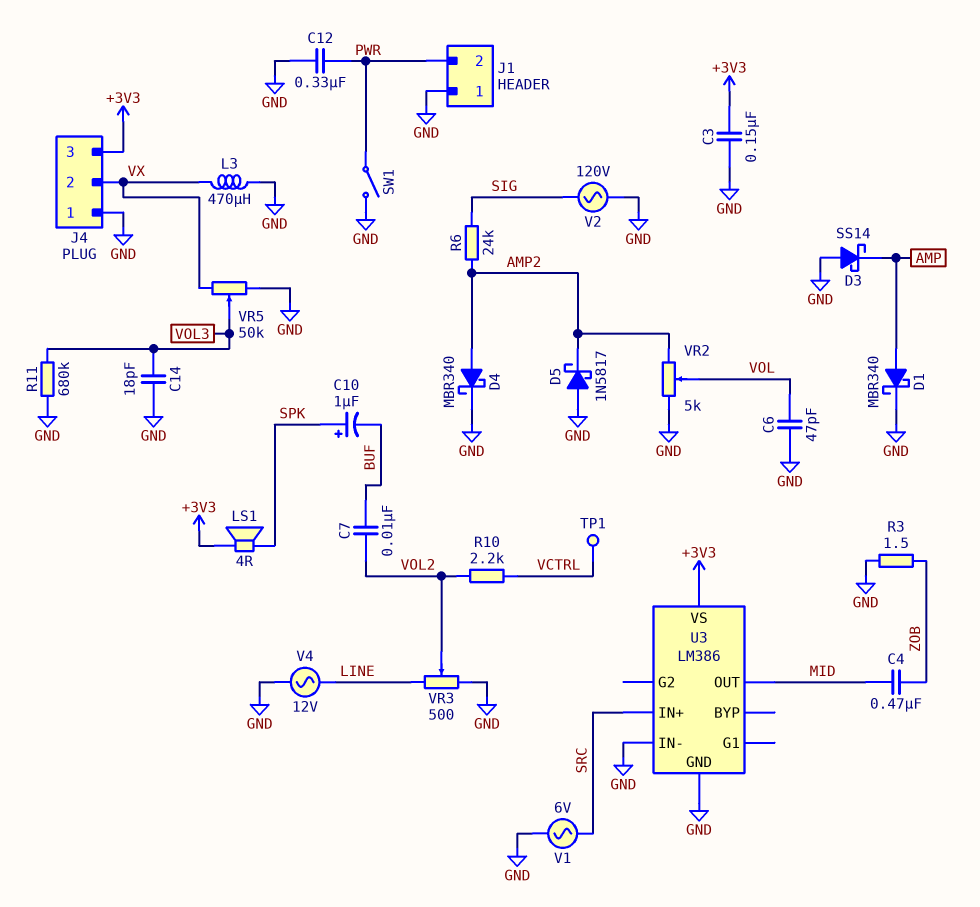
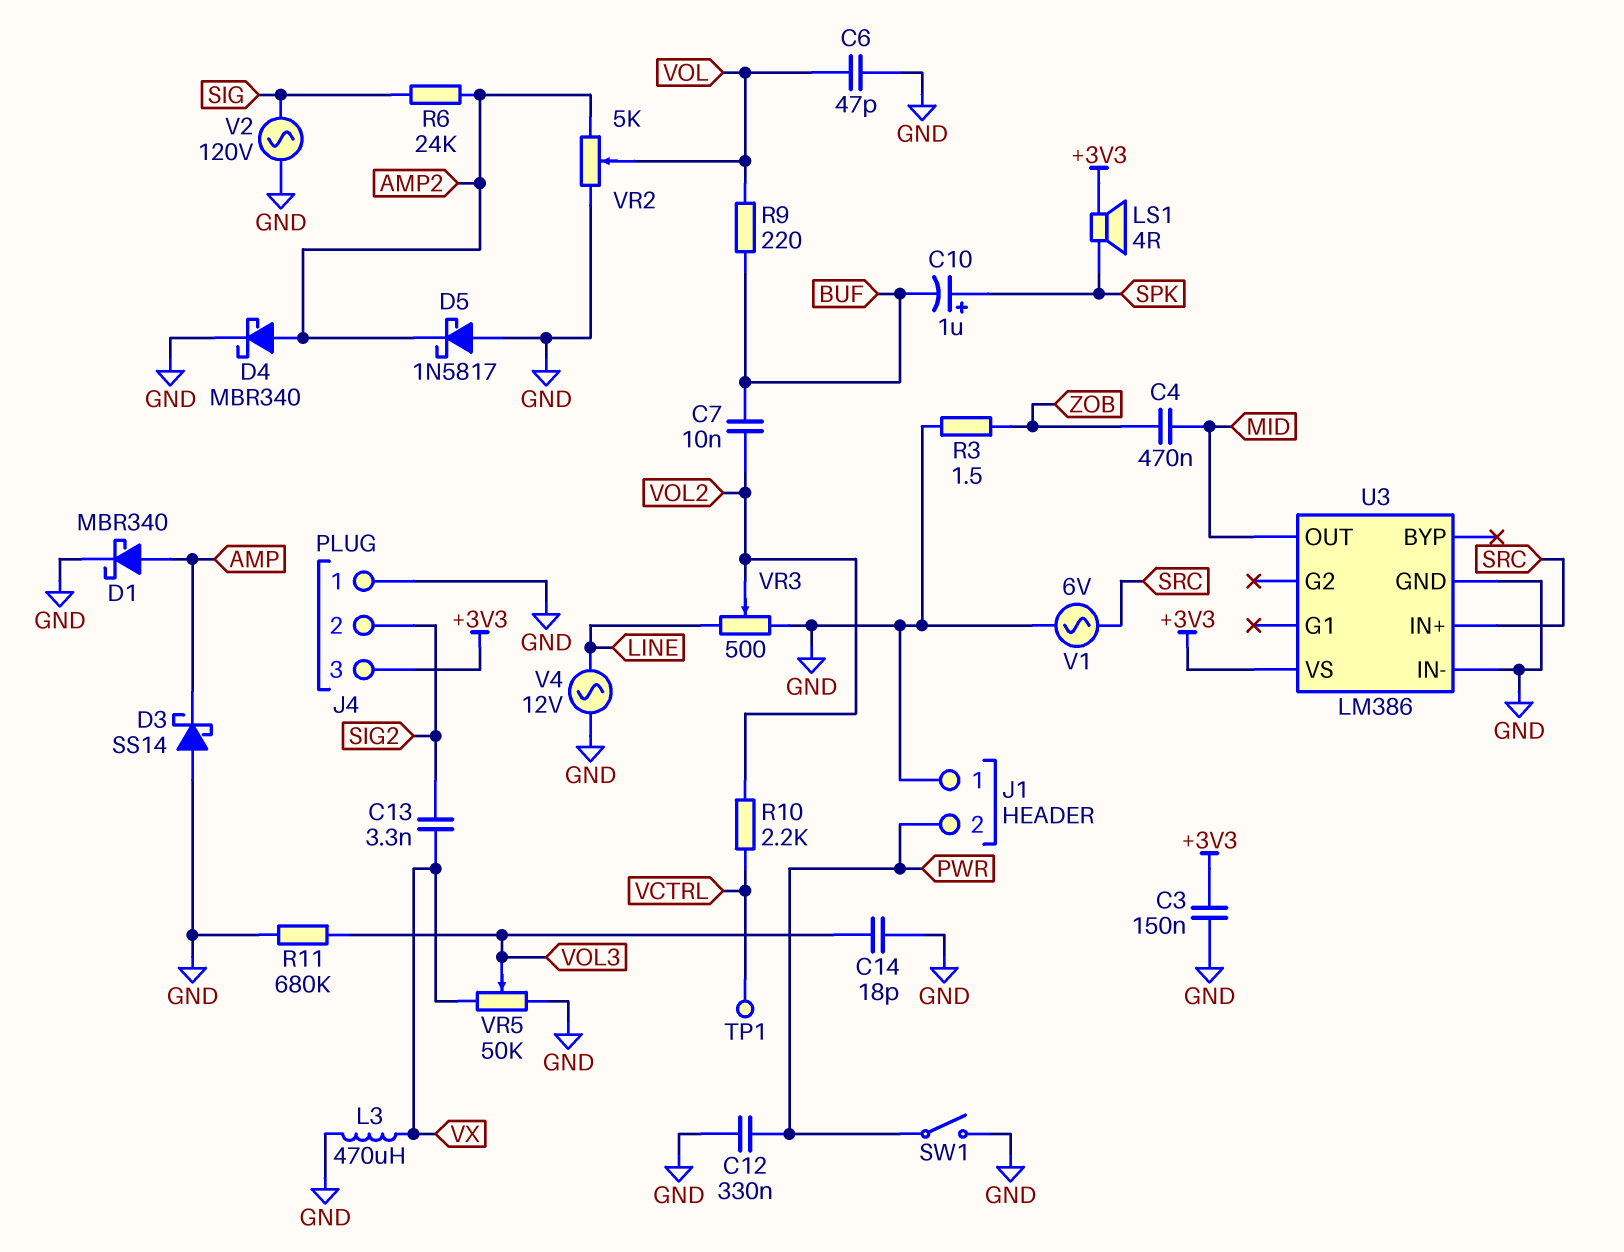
C13: none -> 3.3nF (SIG2, VX)
J4 pin 2: VX -> SIG2
R9: none -> 220 (BUF, VOL)

